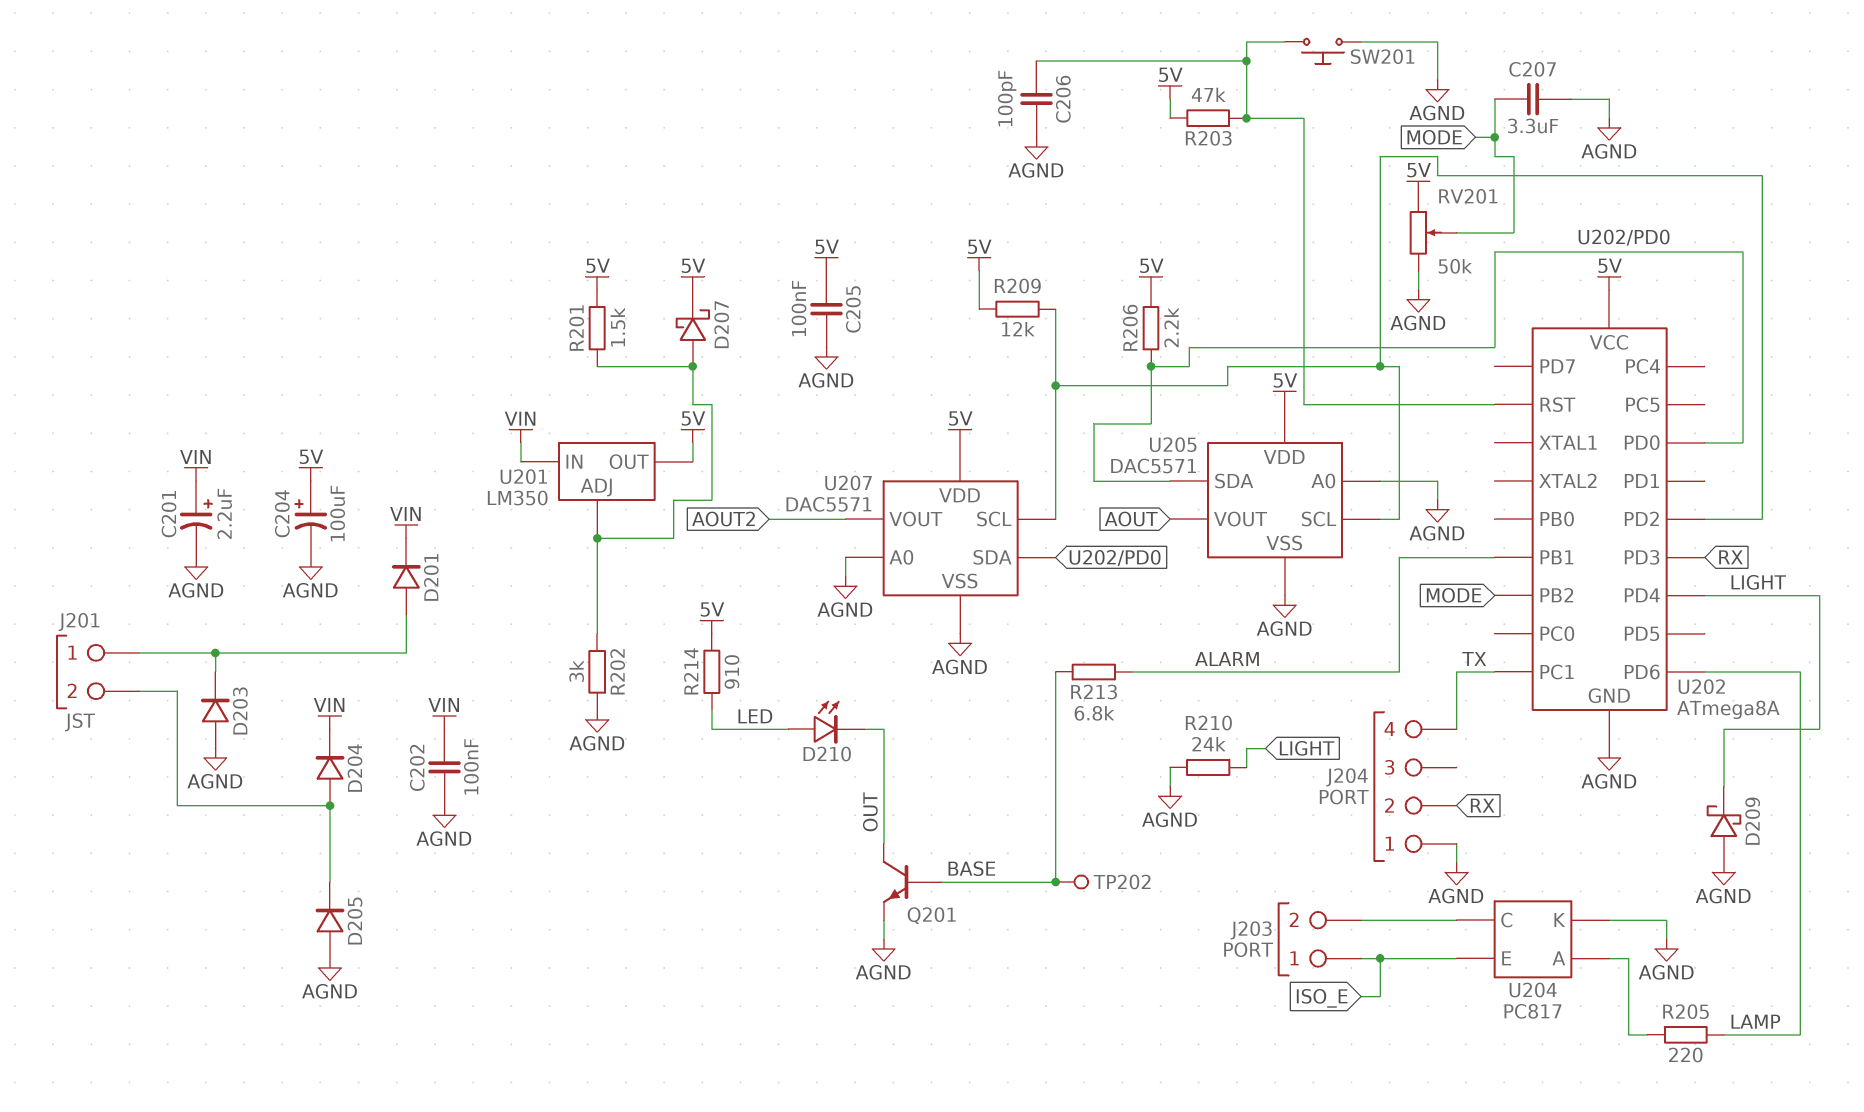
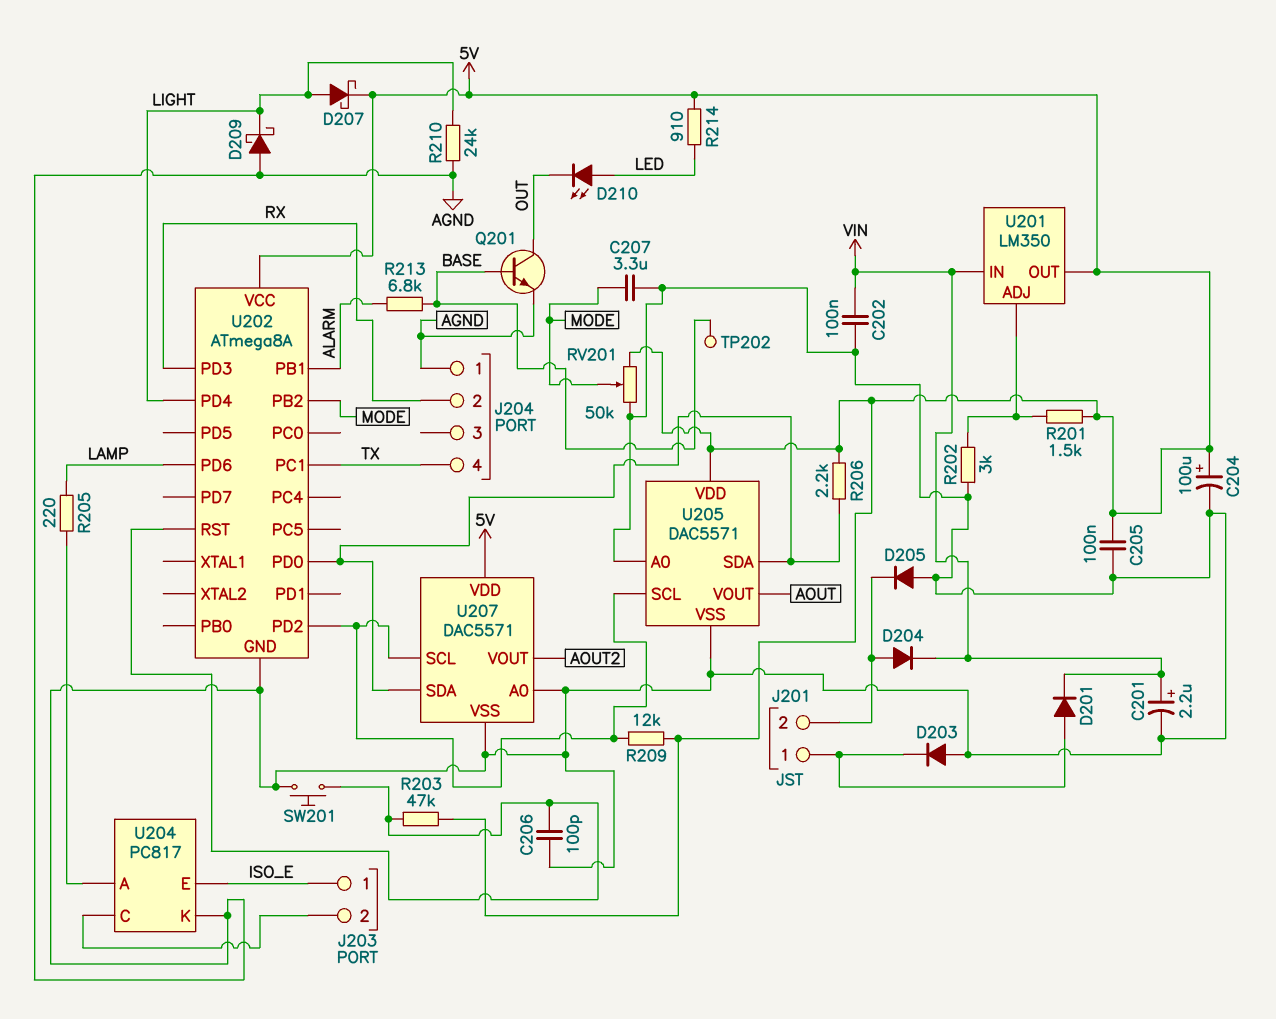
D207: schottky (A U201/ADJ, K 5V) -> schottky (A LIGHT, K 5V)

